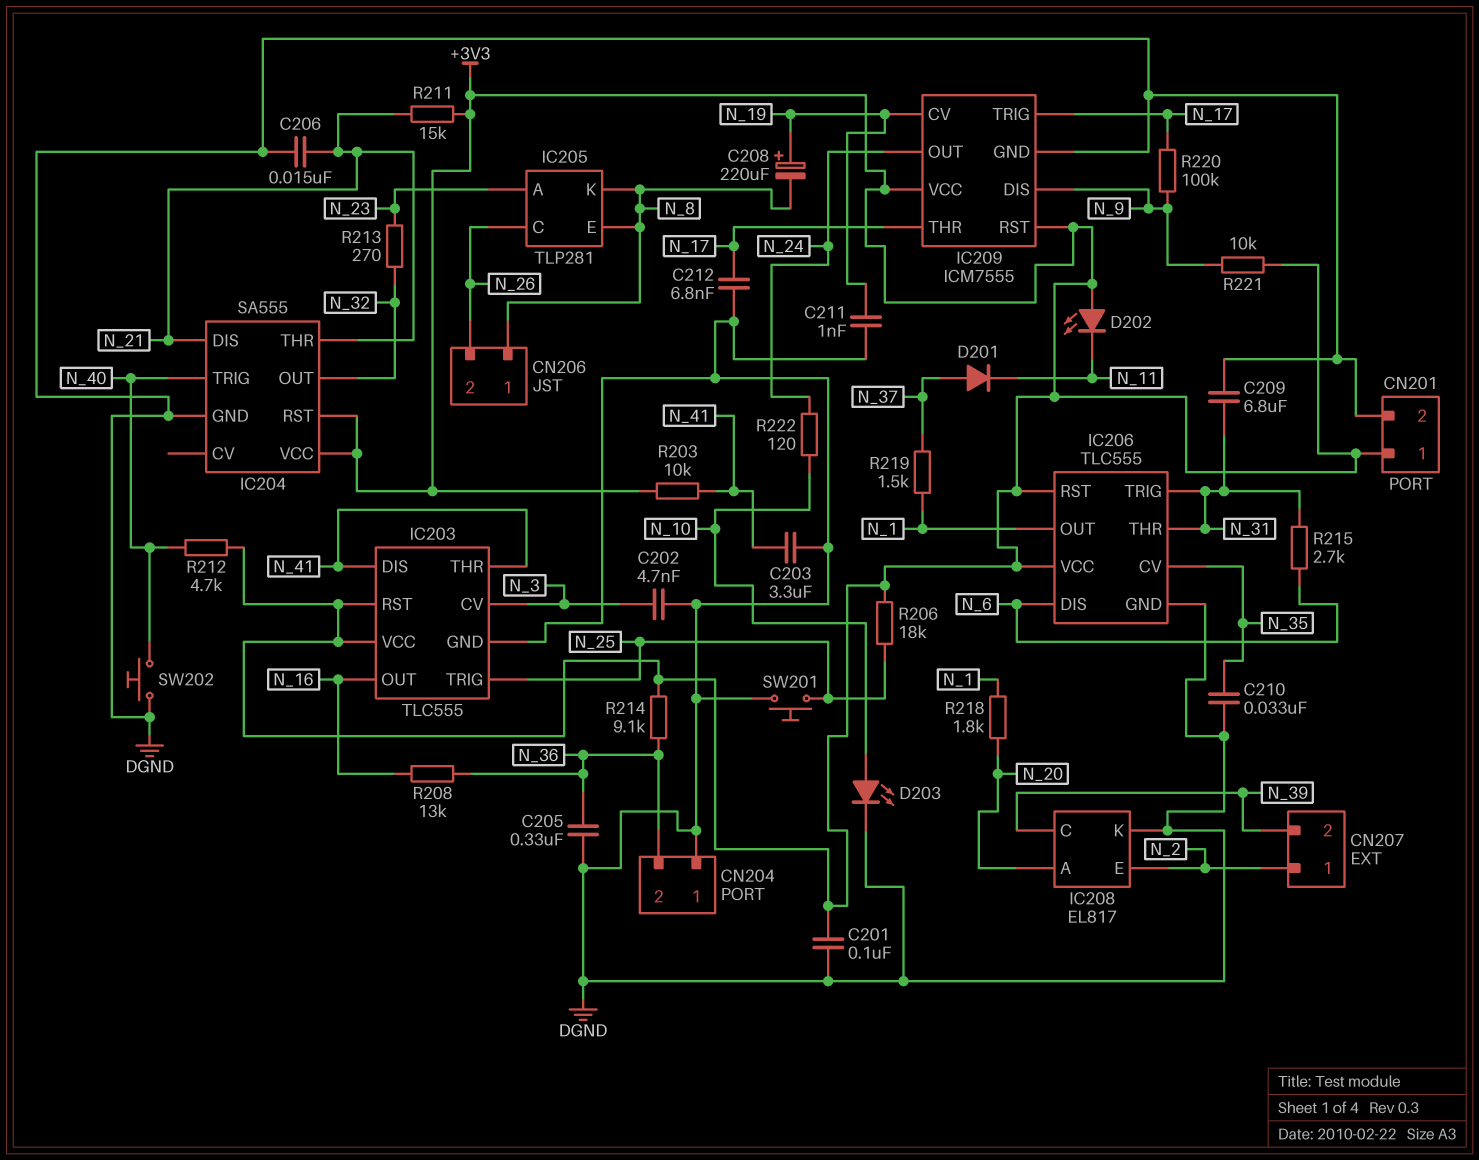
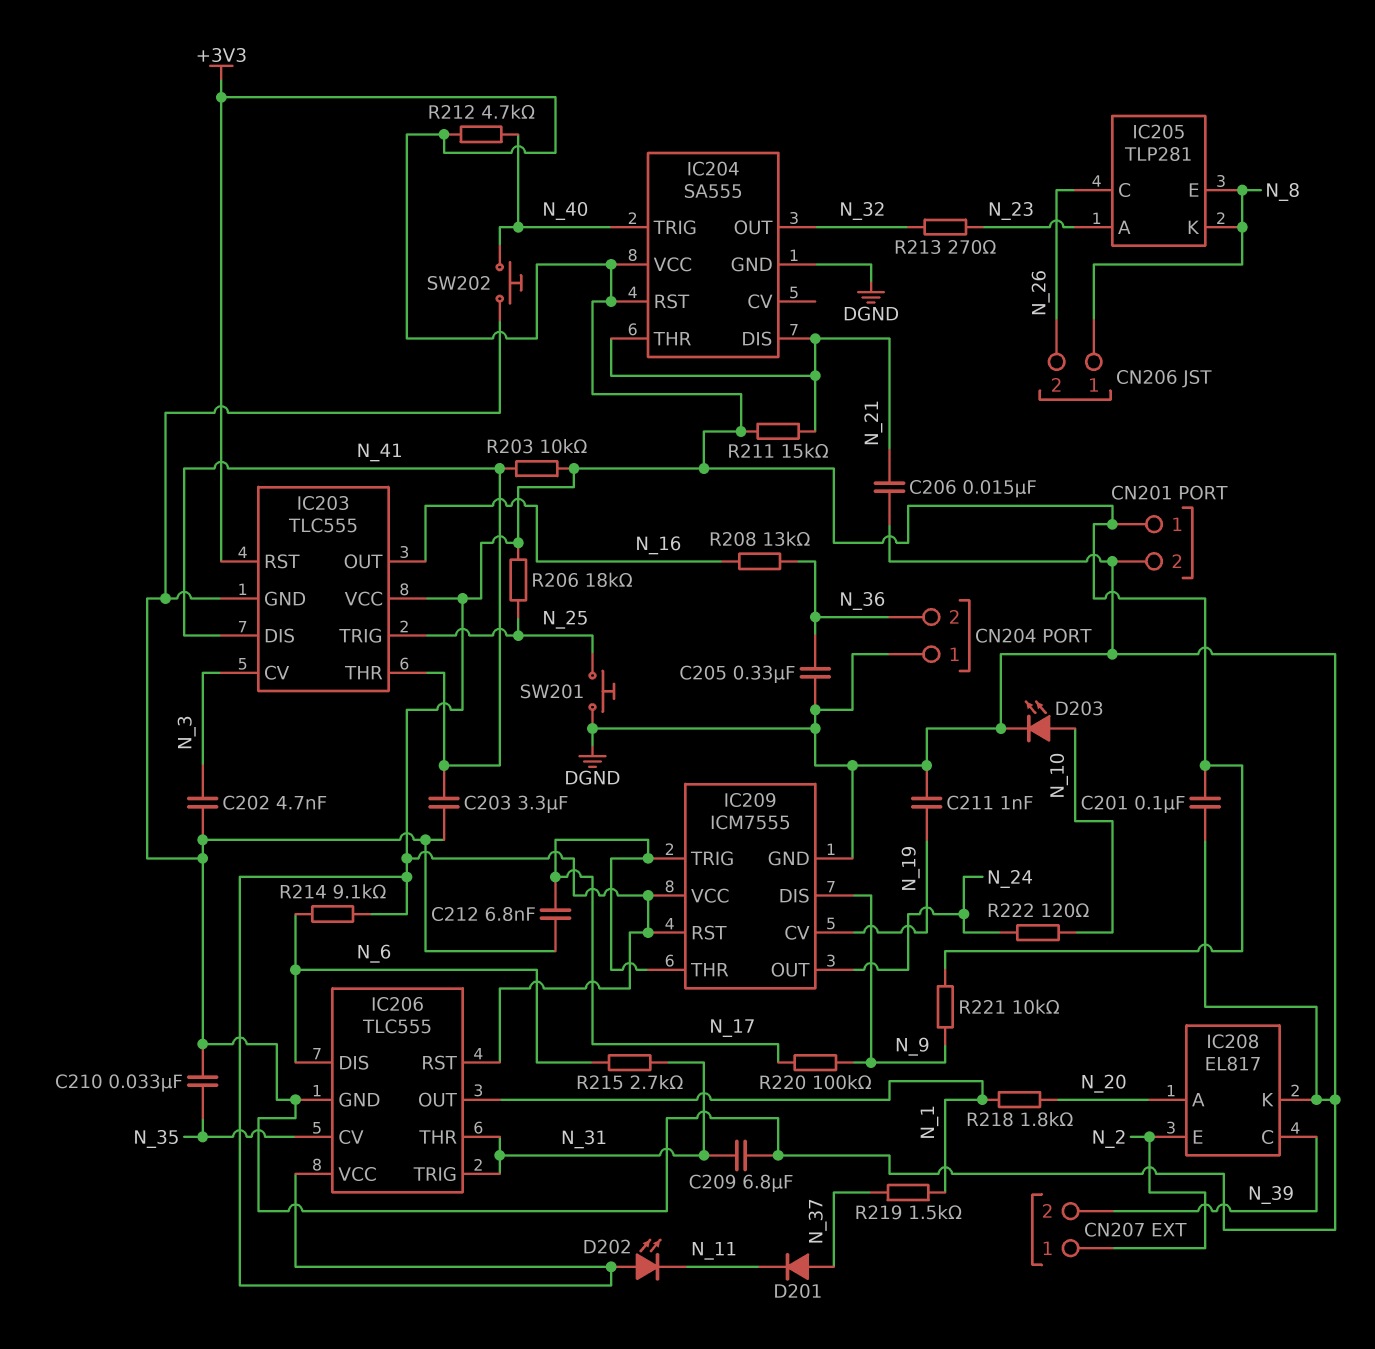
C208: 220uF (plus N_19, minus N_8) -> none
R214: 9.1k (+3V3, N_36) -> 9.1k (+3V3, N_6)

